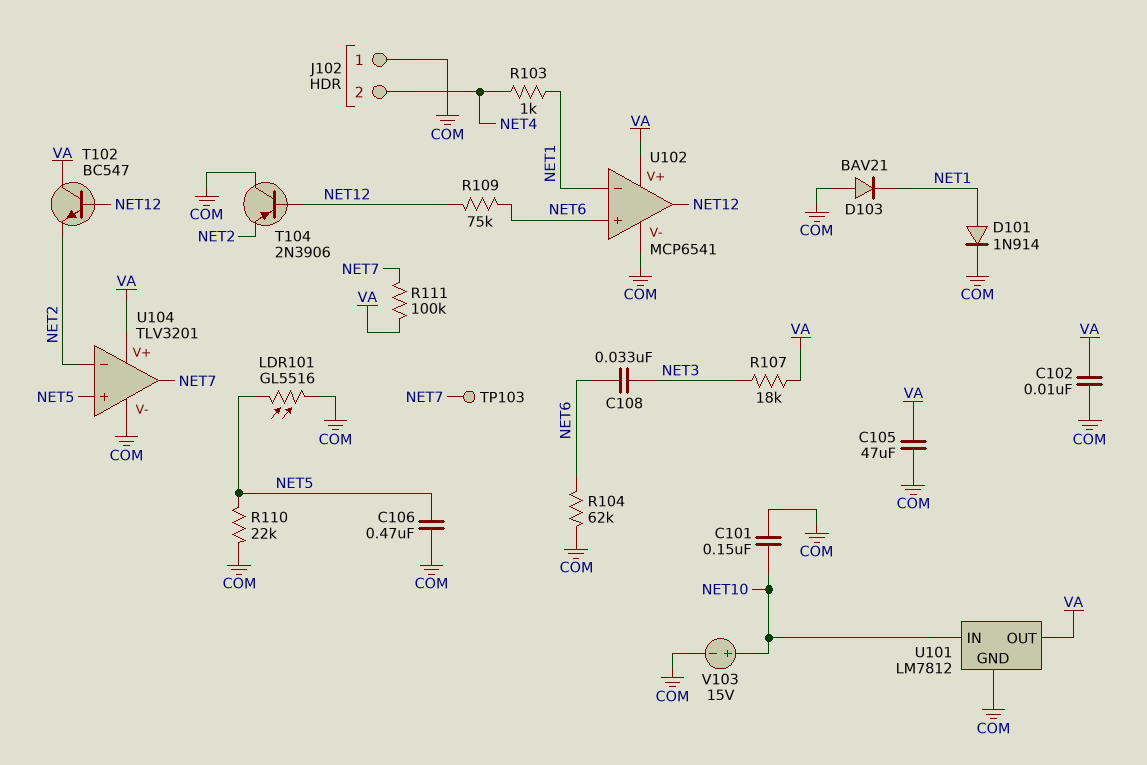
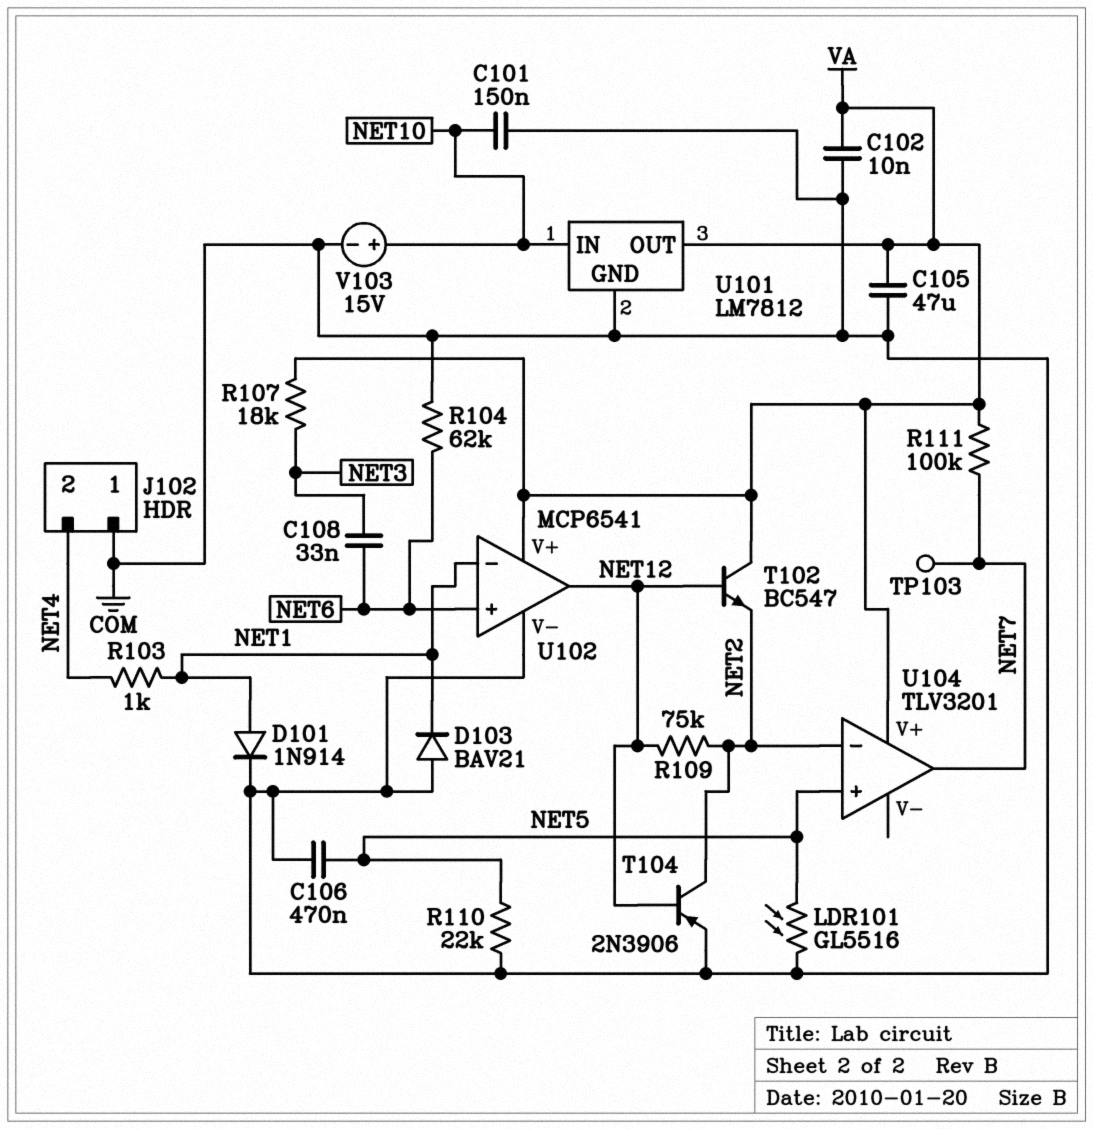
R109: 75k (NET6, NET12) -> 75k (NET2, NET12)
T104: PNP 2N3906 (B NET12, C COM, E NET2) -> PNP 2N3906 (B NET12, C NET2, E COM)
U104 pin V-: COM -> none

